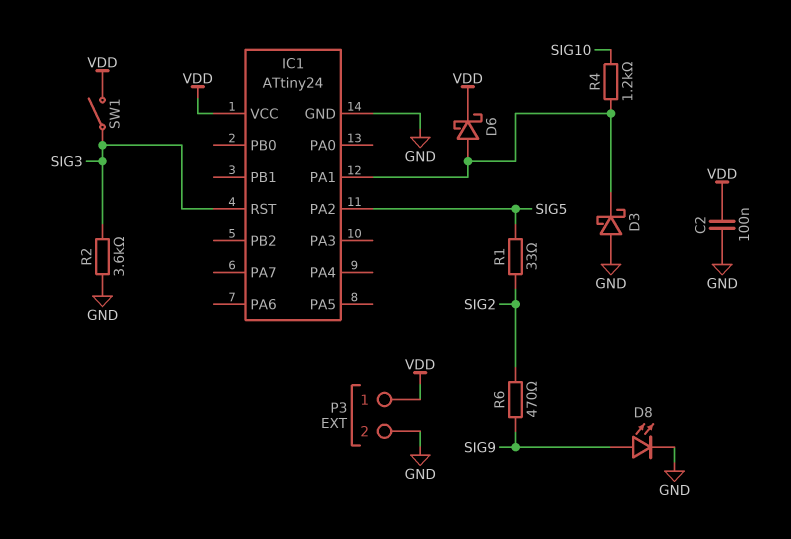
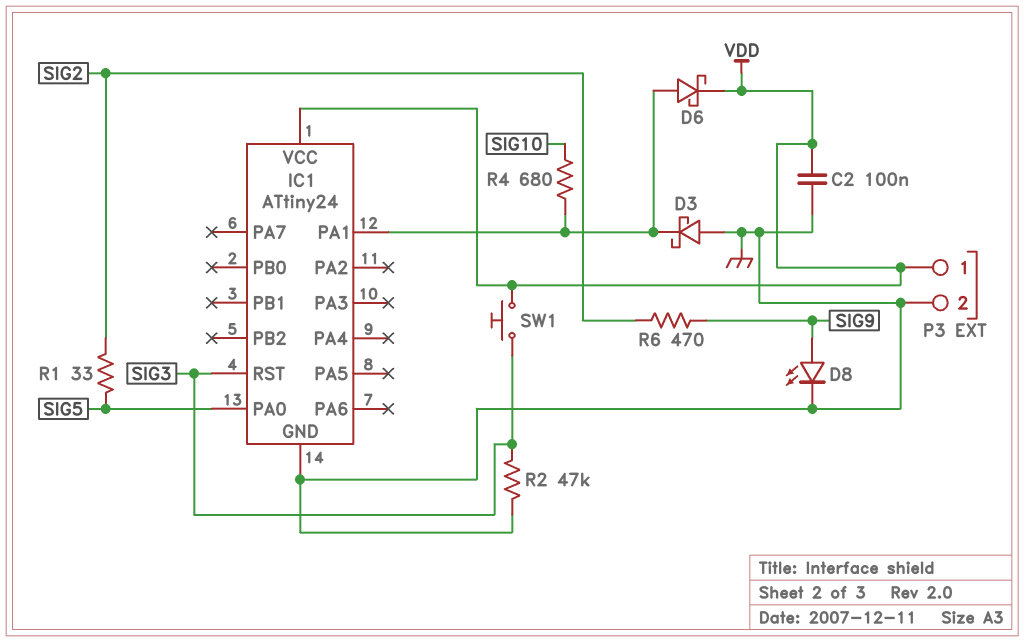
IC1 pin PA0: none -> SIG5
IC1 pin PA2: SIG5 -> none
R2: 3.6k (GND, SIG3) -> 47k (GND, SIG3)
R4: 1.2k (IC1/PA1, SIG10) -> 680 (IC1/PA1, SIG10)
SW1: switch (SIG3, VDD) -> button (SIG3, VDD)

